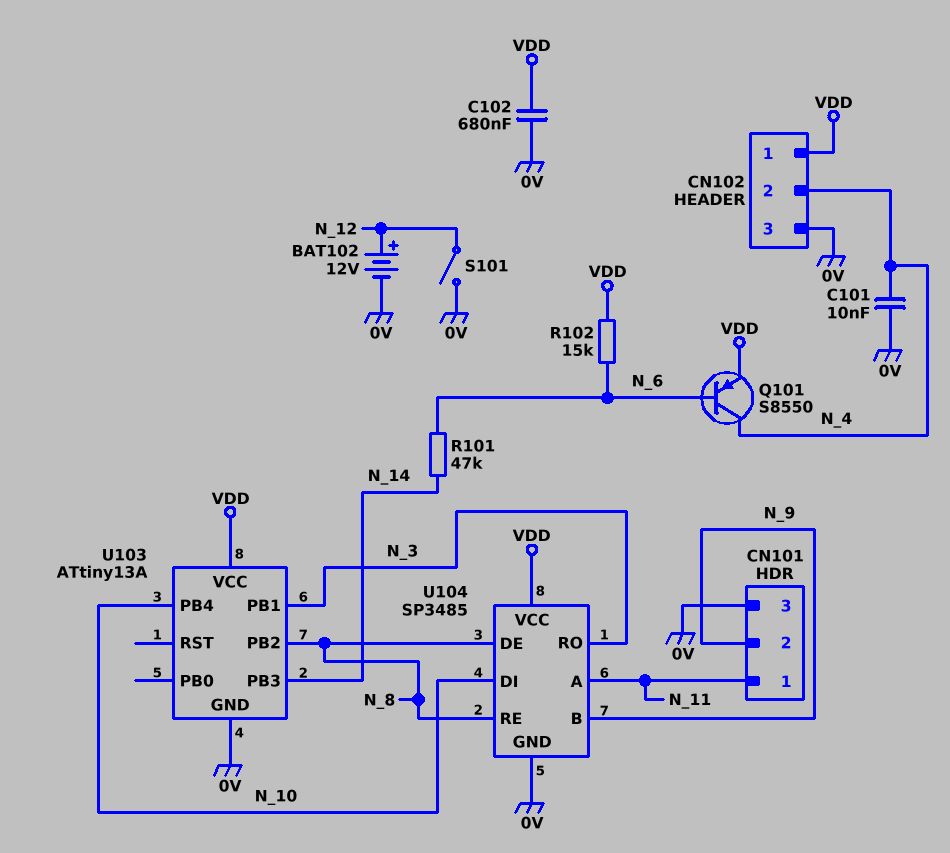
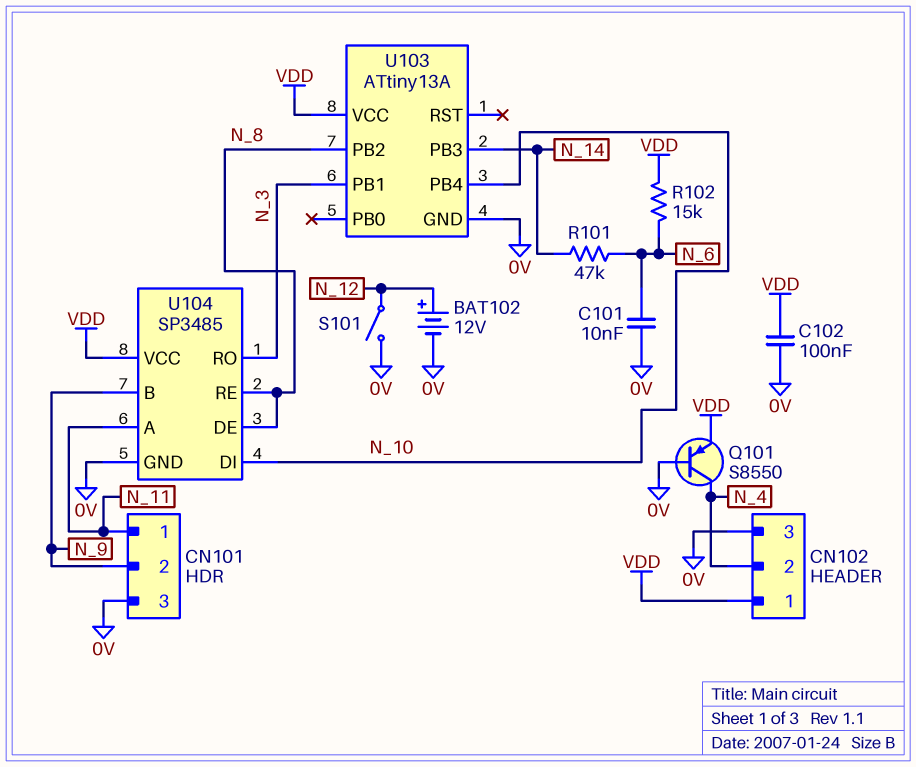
C101: 10nF (0V, N_4) -> 10nF (0V, N_6)
C102: 680nF (0V, VDD) -> 100nF (0V, VDD)
Q101: PNP S8550 (B N_6, C N_4, E VDD) -> PNP S8550 (B 0V, C N_4, E VDD)

